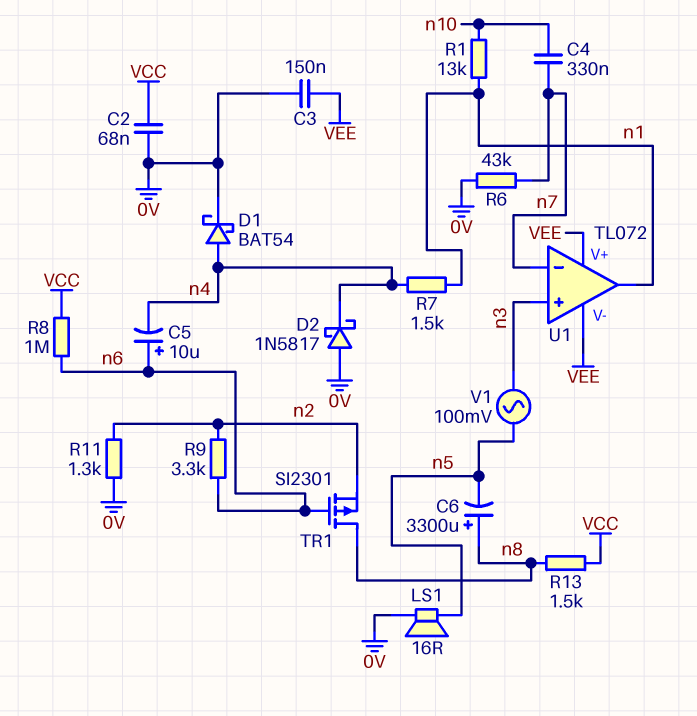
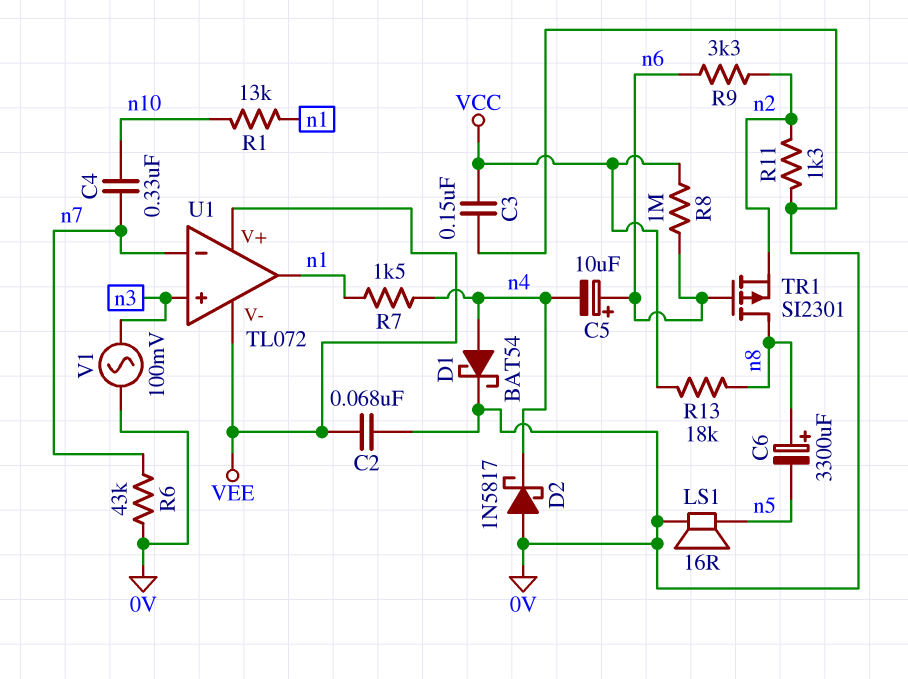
C2: 68nF (0V, VCC) -> 68nF (0V, VEE)
C3: 150nF (0V, VEE) -> 150nF (0V, VCC)
R13: 1.5k (VCC, n8) -> 18k (VCC, n8)
V1: AC 100mV (n3, n5) -> AC 100mV (0V, n3)

